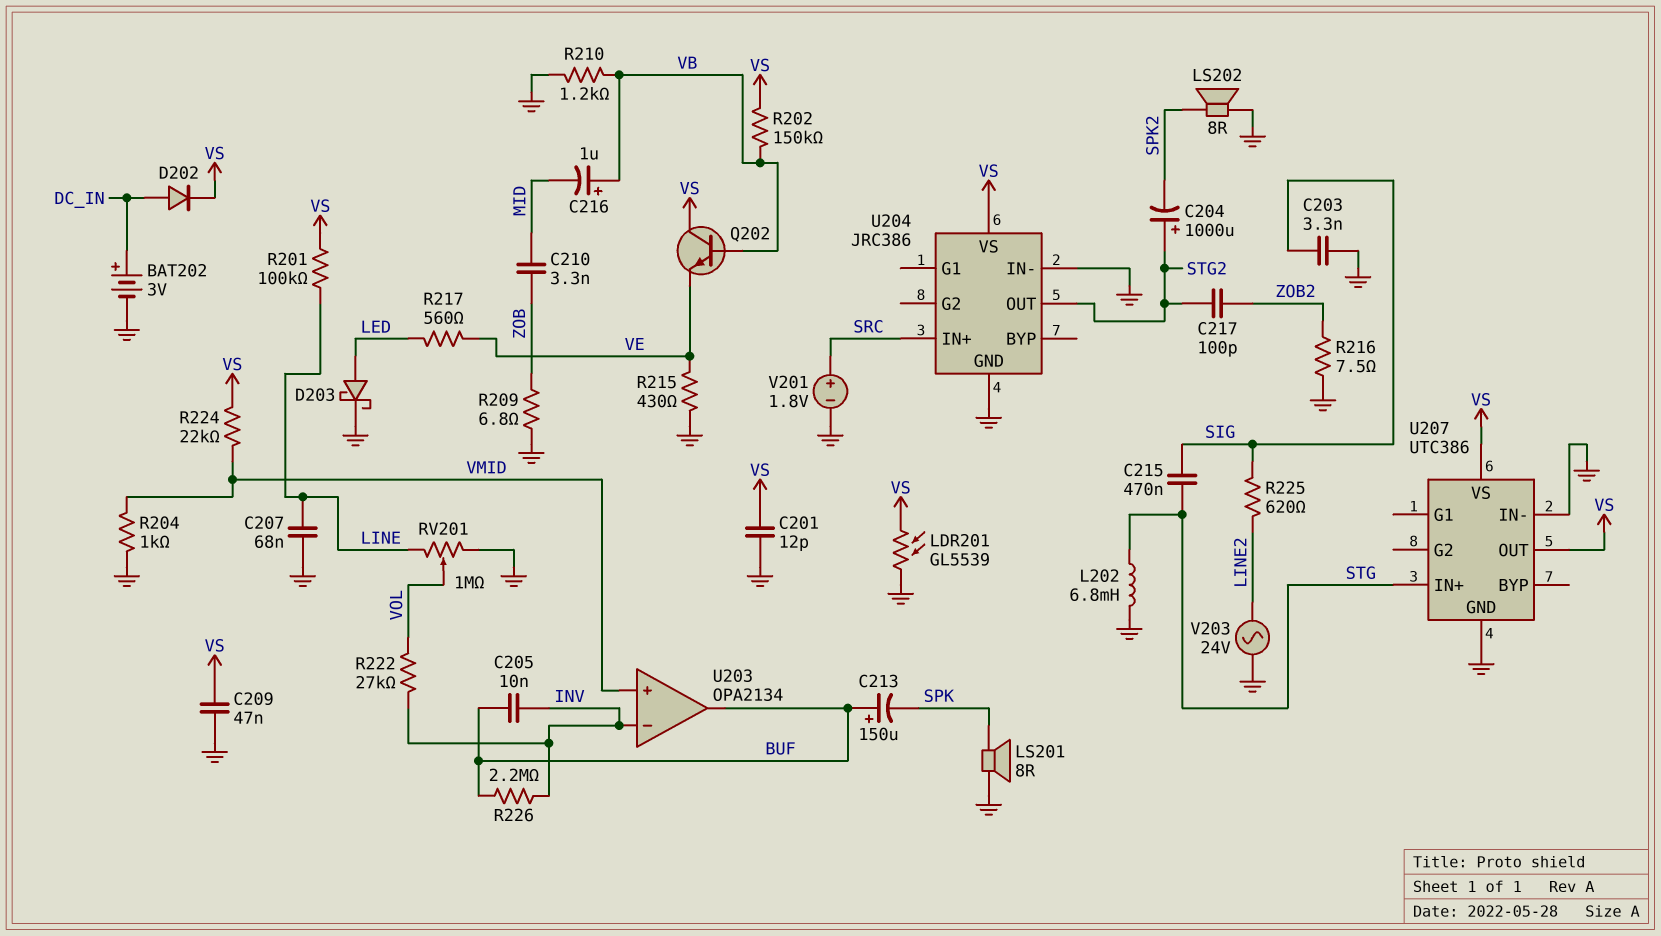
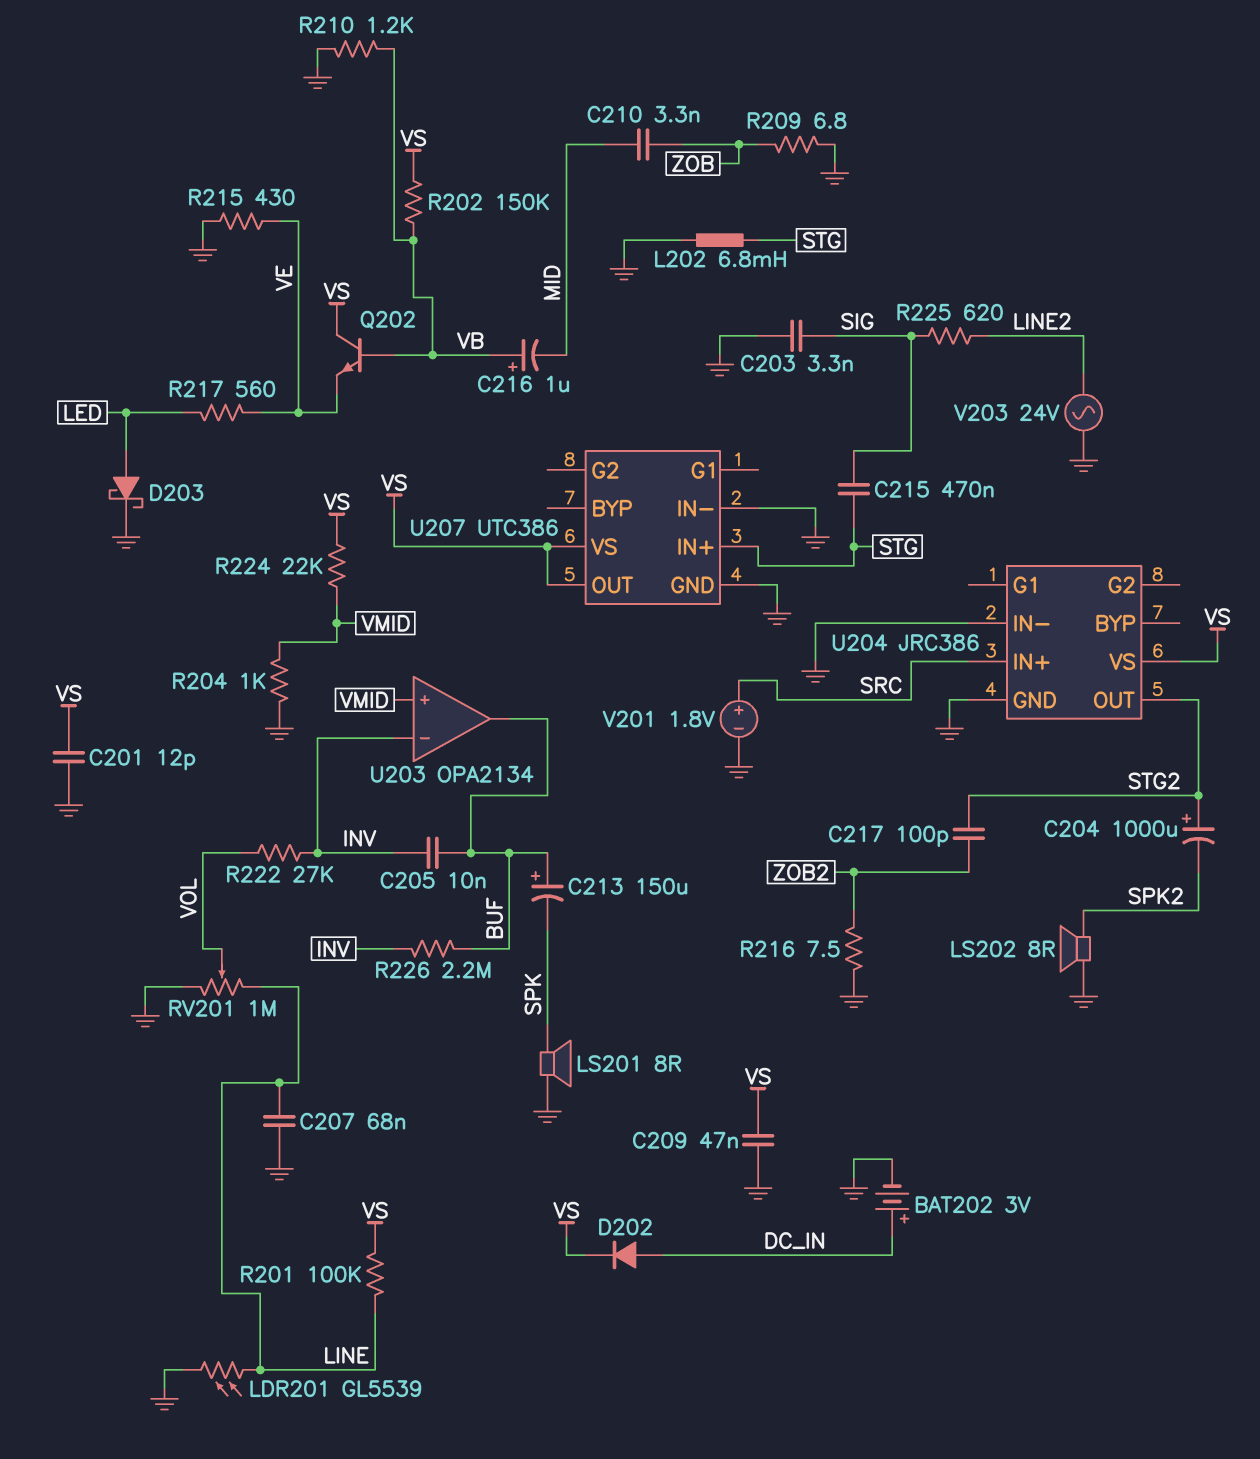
LDR201: GL5539 (GND, VS) -> GL5539 (GND, LINE)

